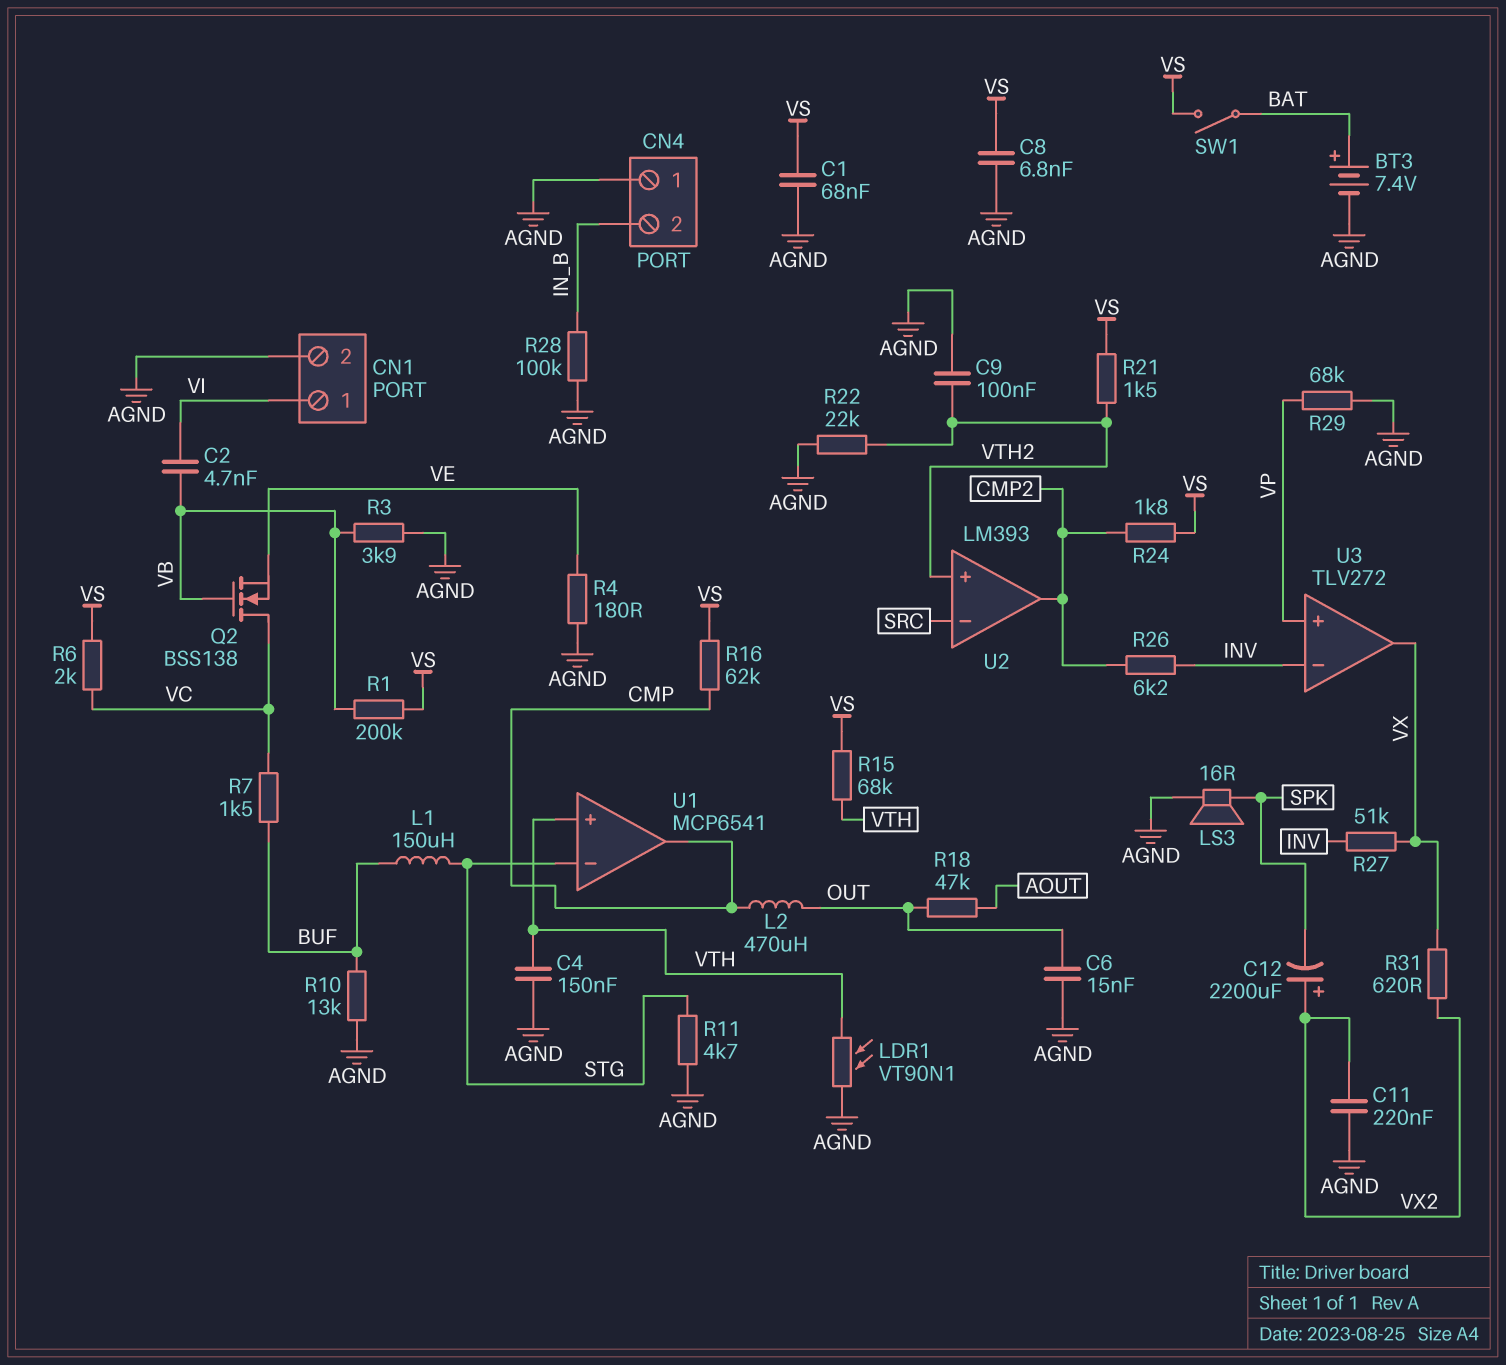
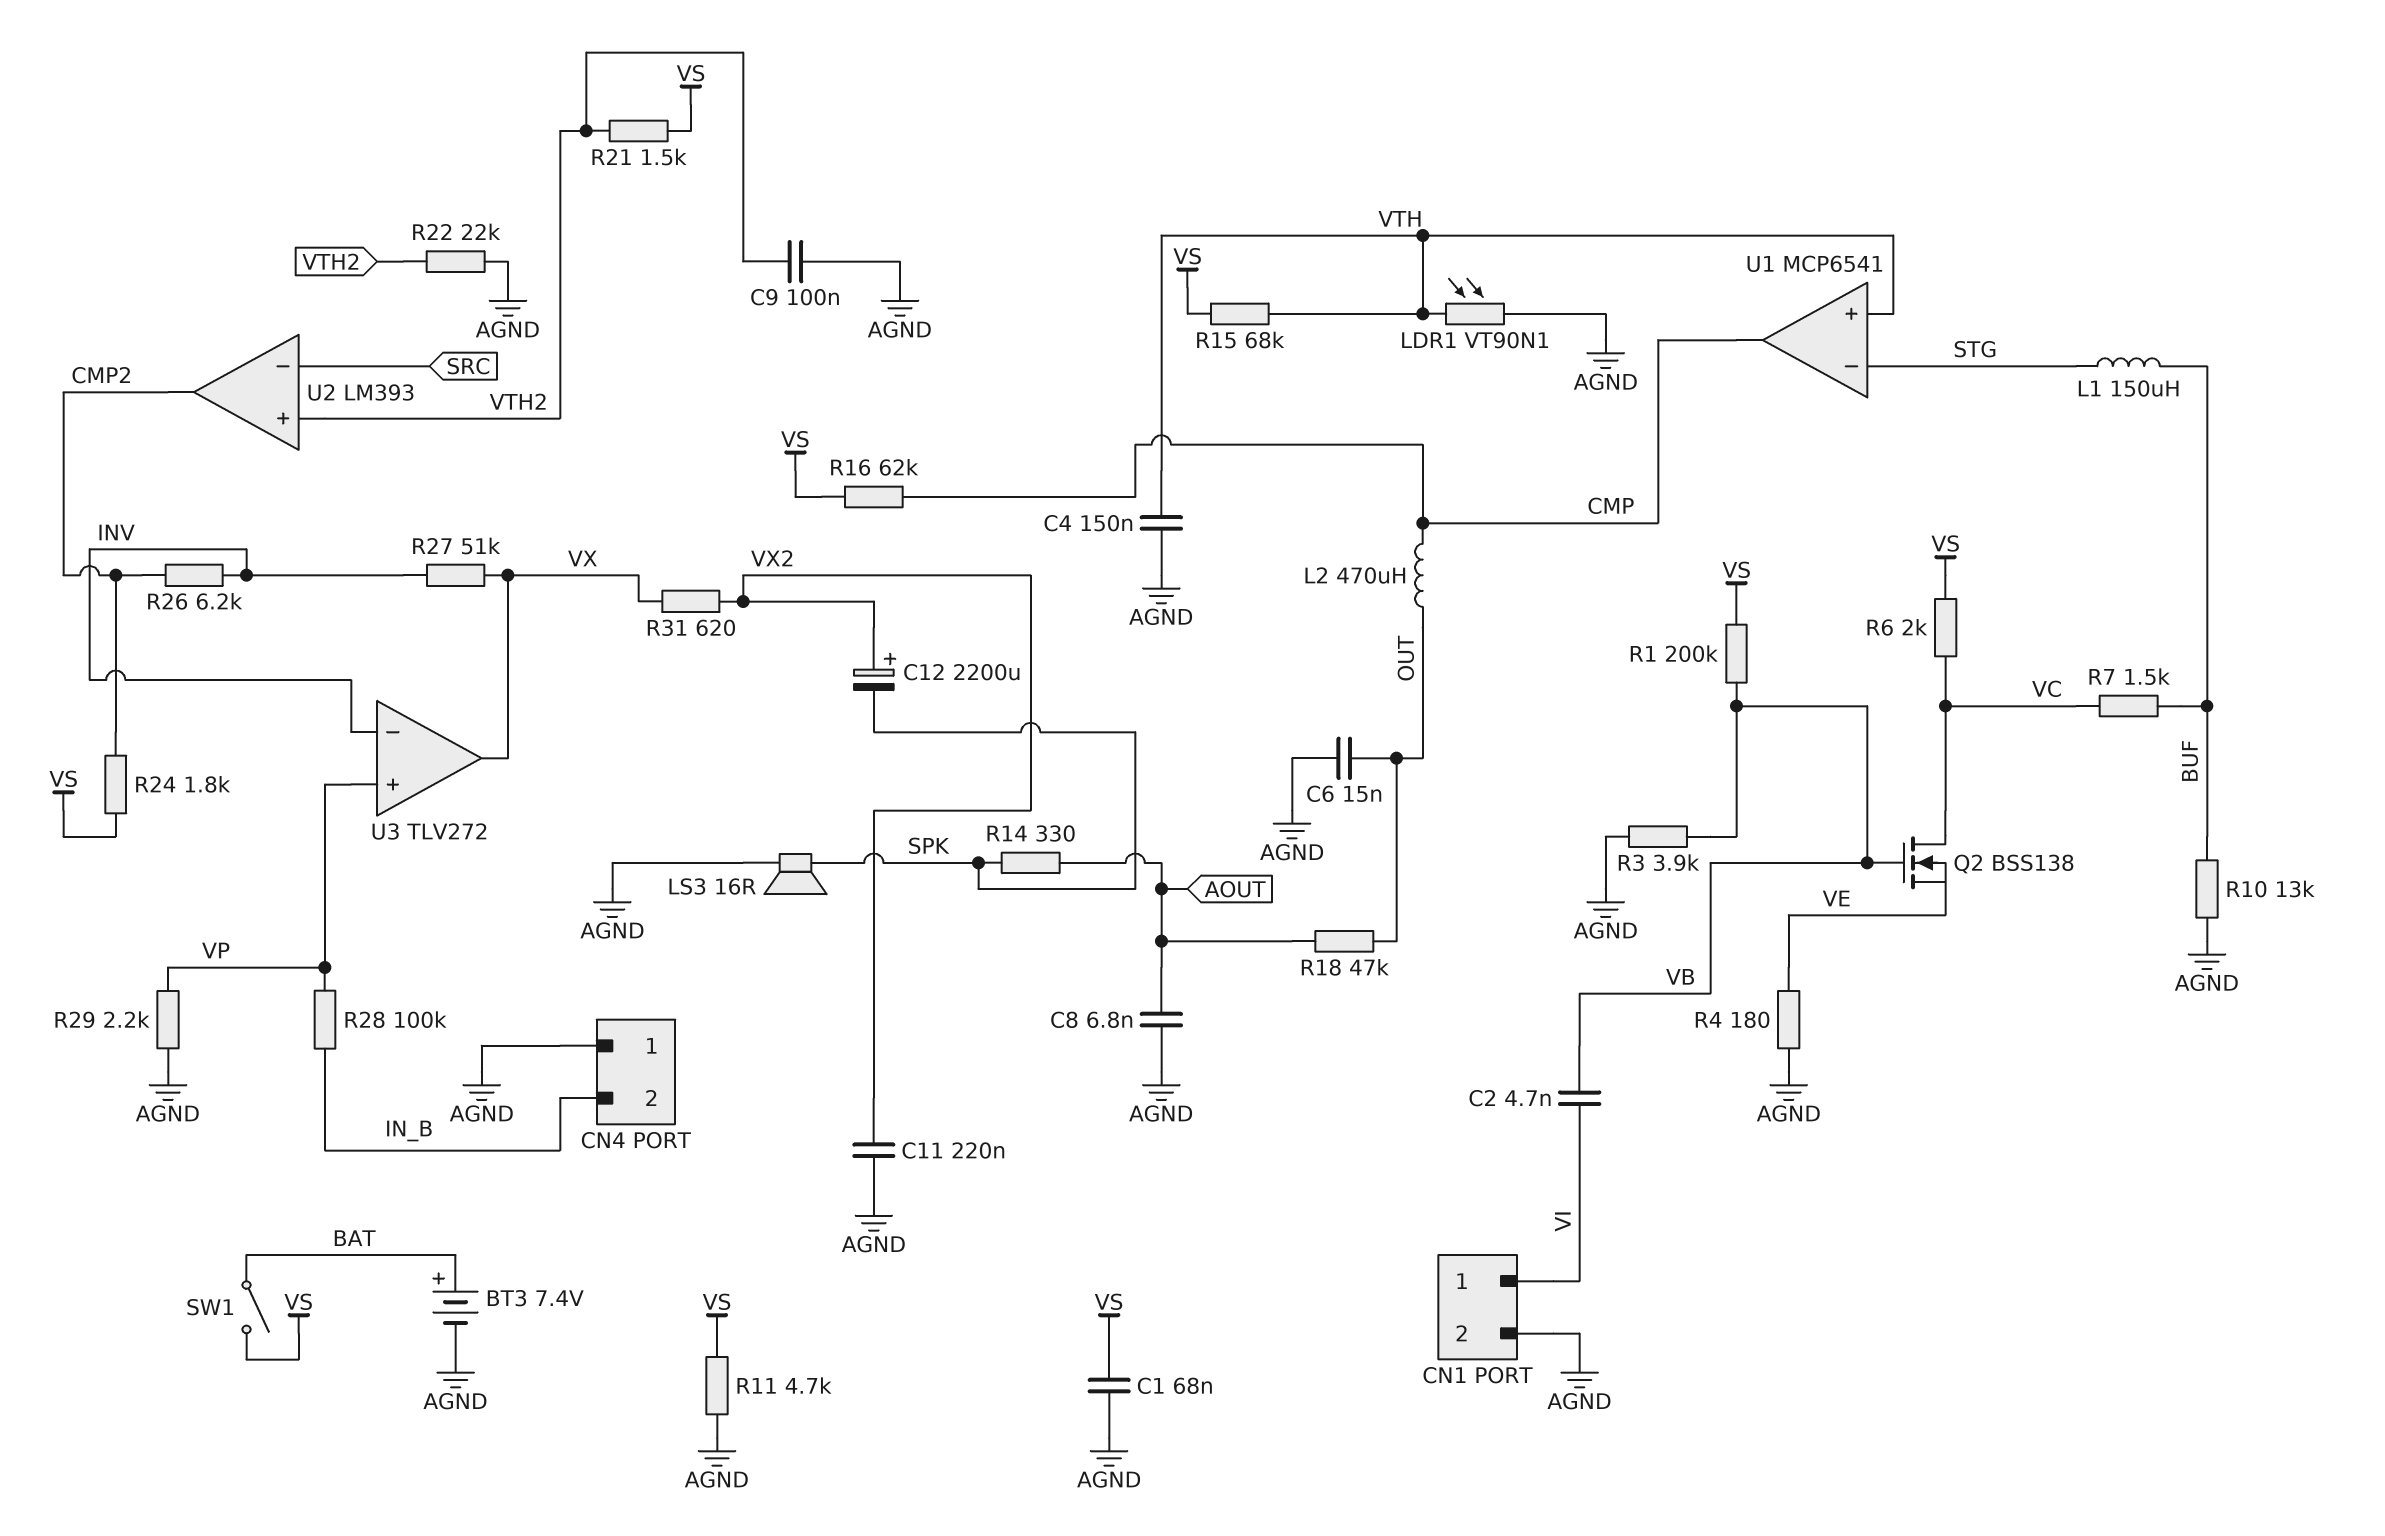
C8: 6.8nF (AGND, VS) -> 6.8nF (AGND, AOUT)
R11: 4.7k (AGND, STG) -> 4.7k (AGND, VS)
R14: none -> 330 (AOUT, SPK)
R28: 100k (AGND, IN_B) -> 100k (IN_B, VP)
R29: 68k (AGND, VP) -> 2.2k (AGND, VP)

